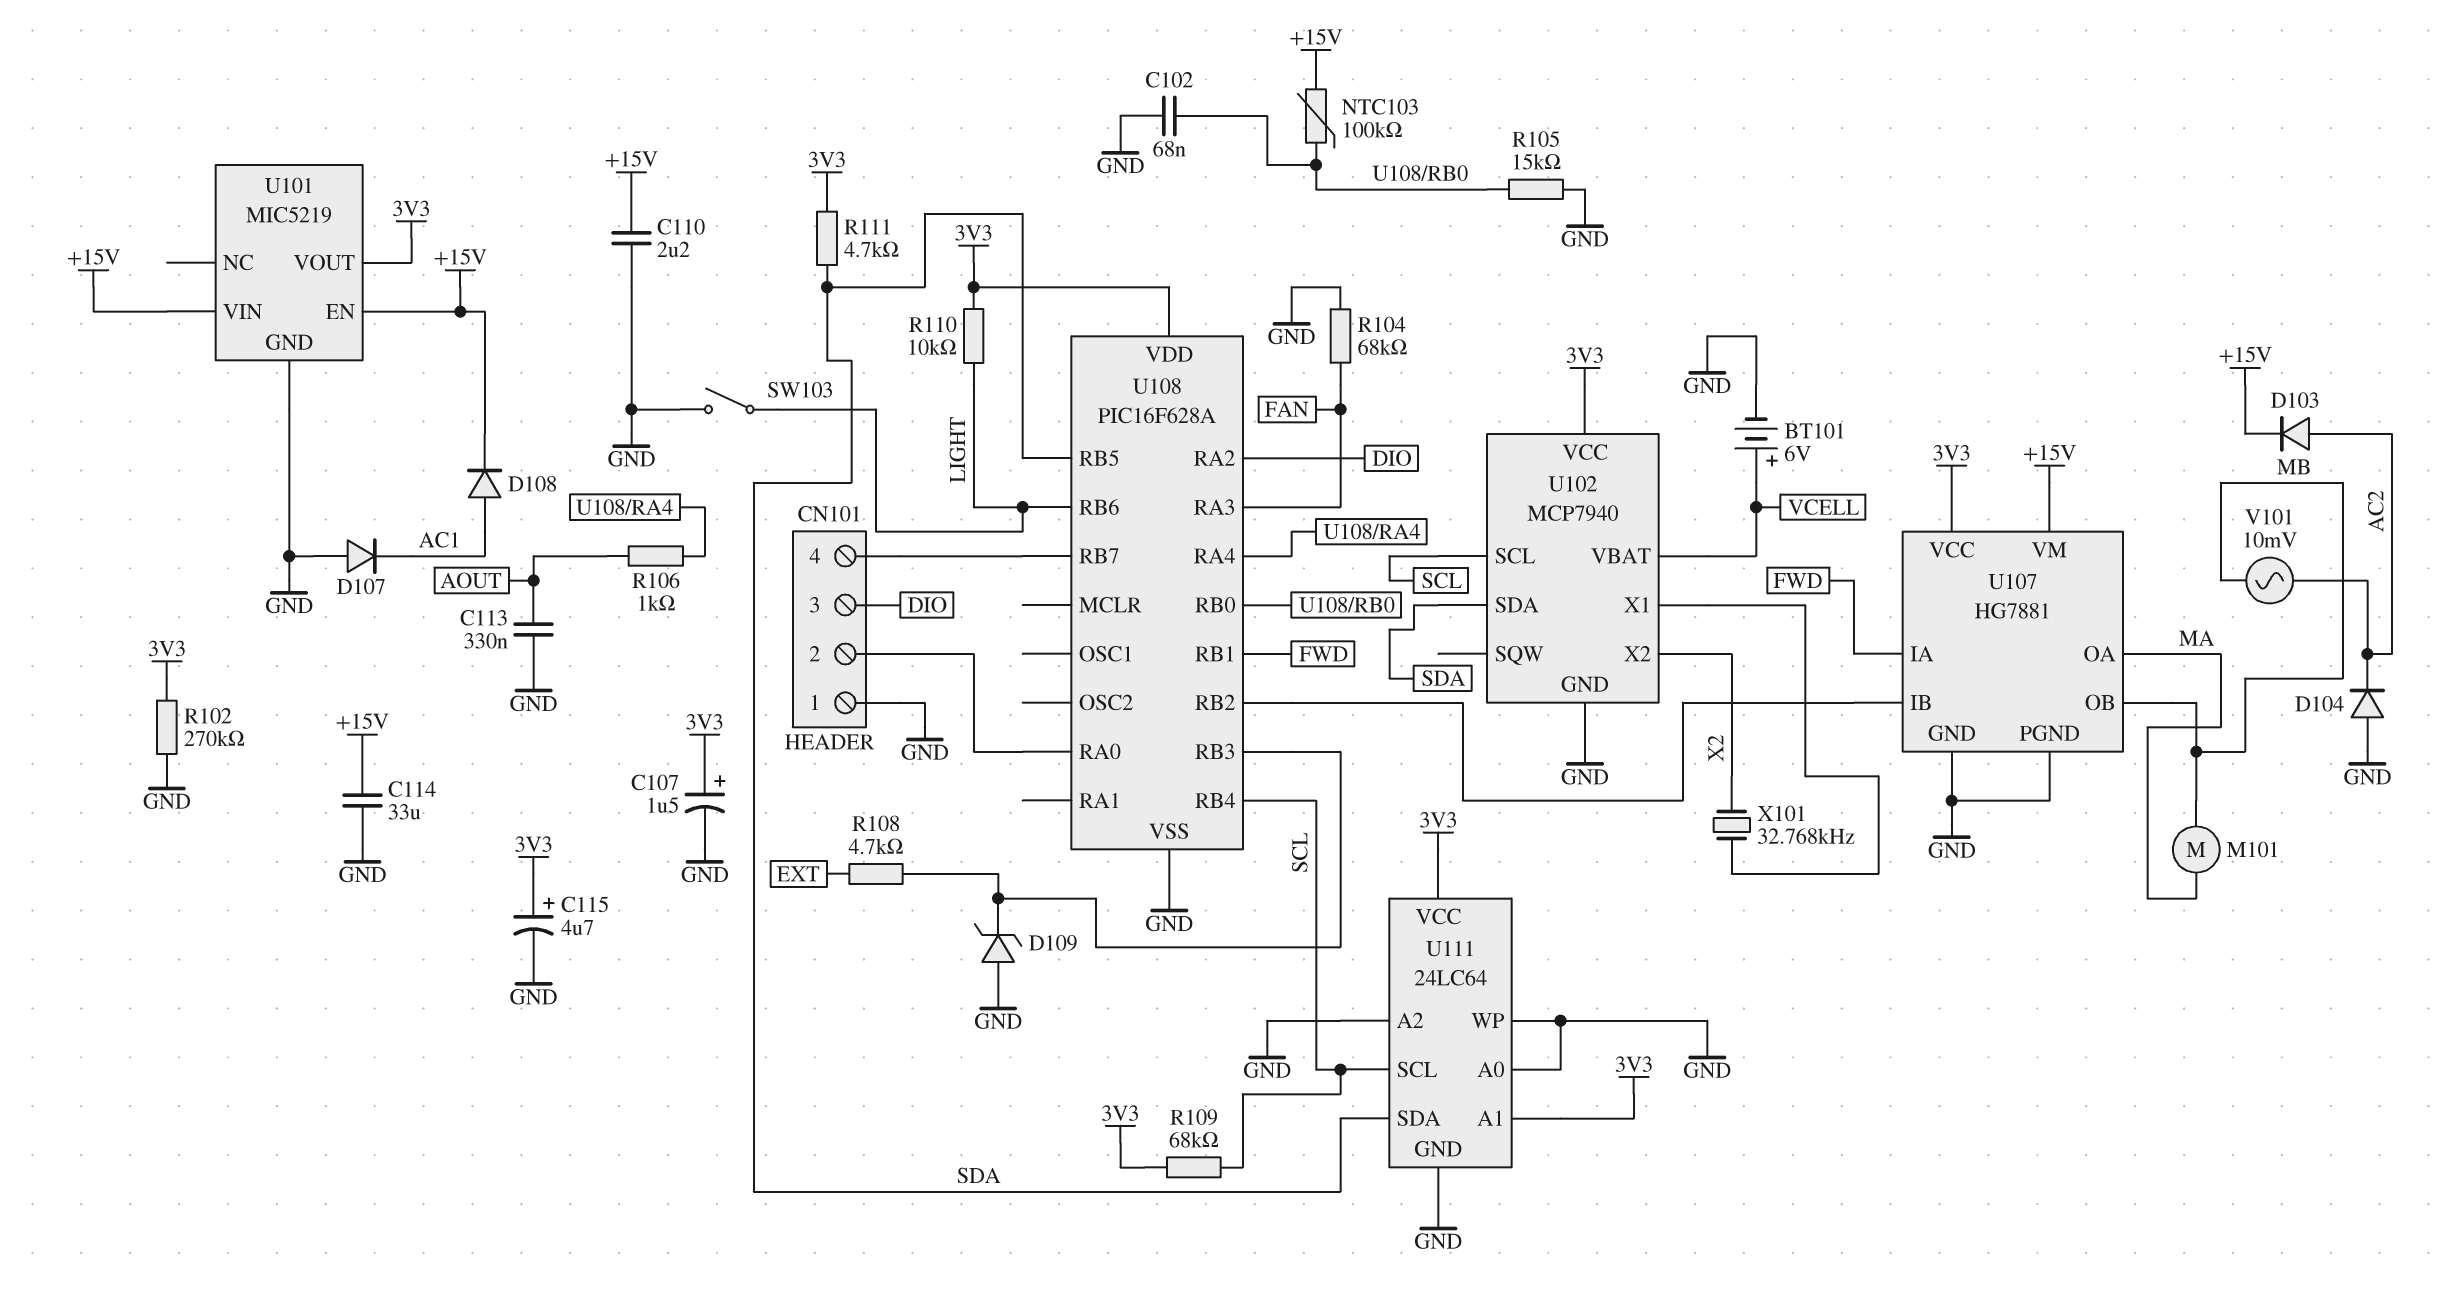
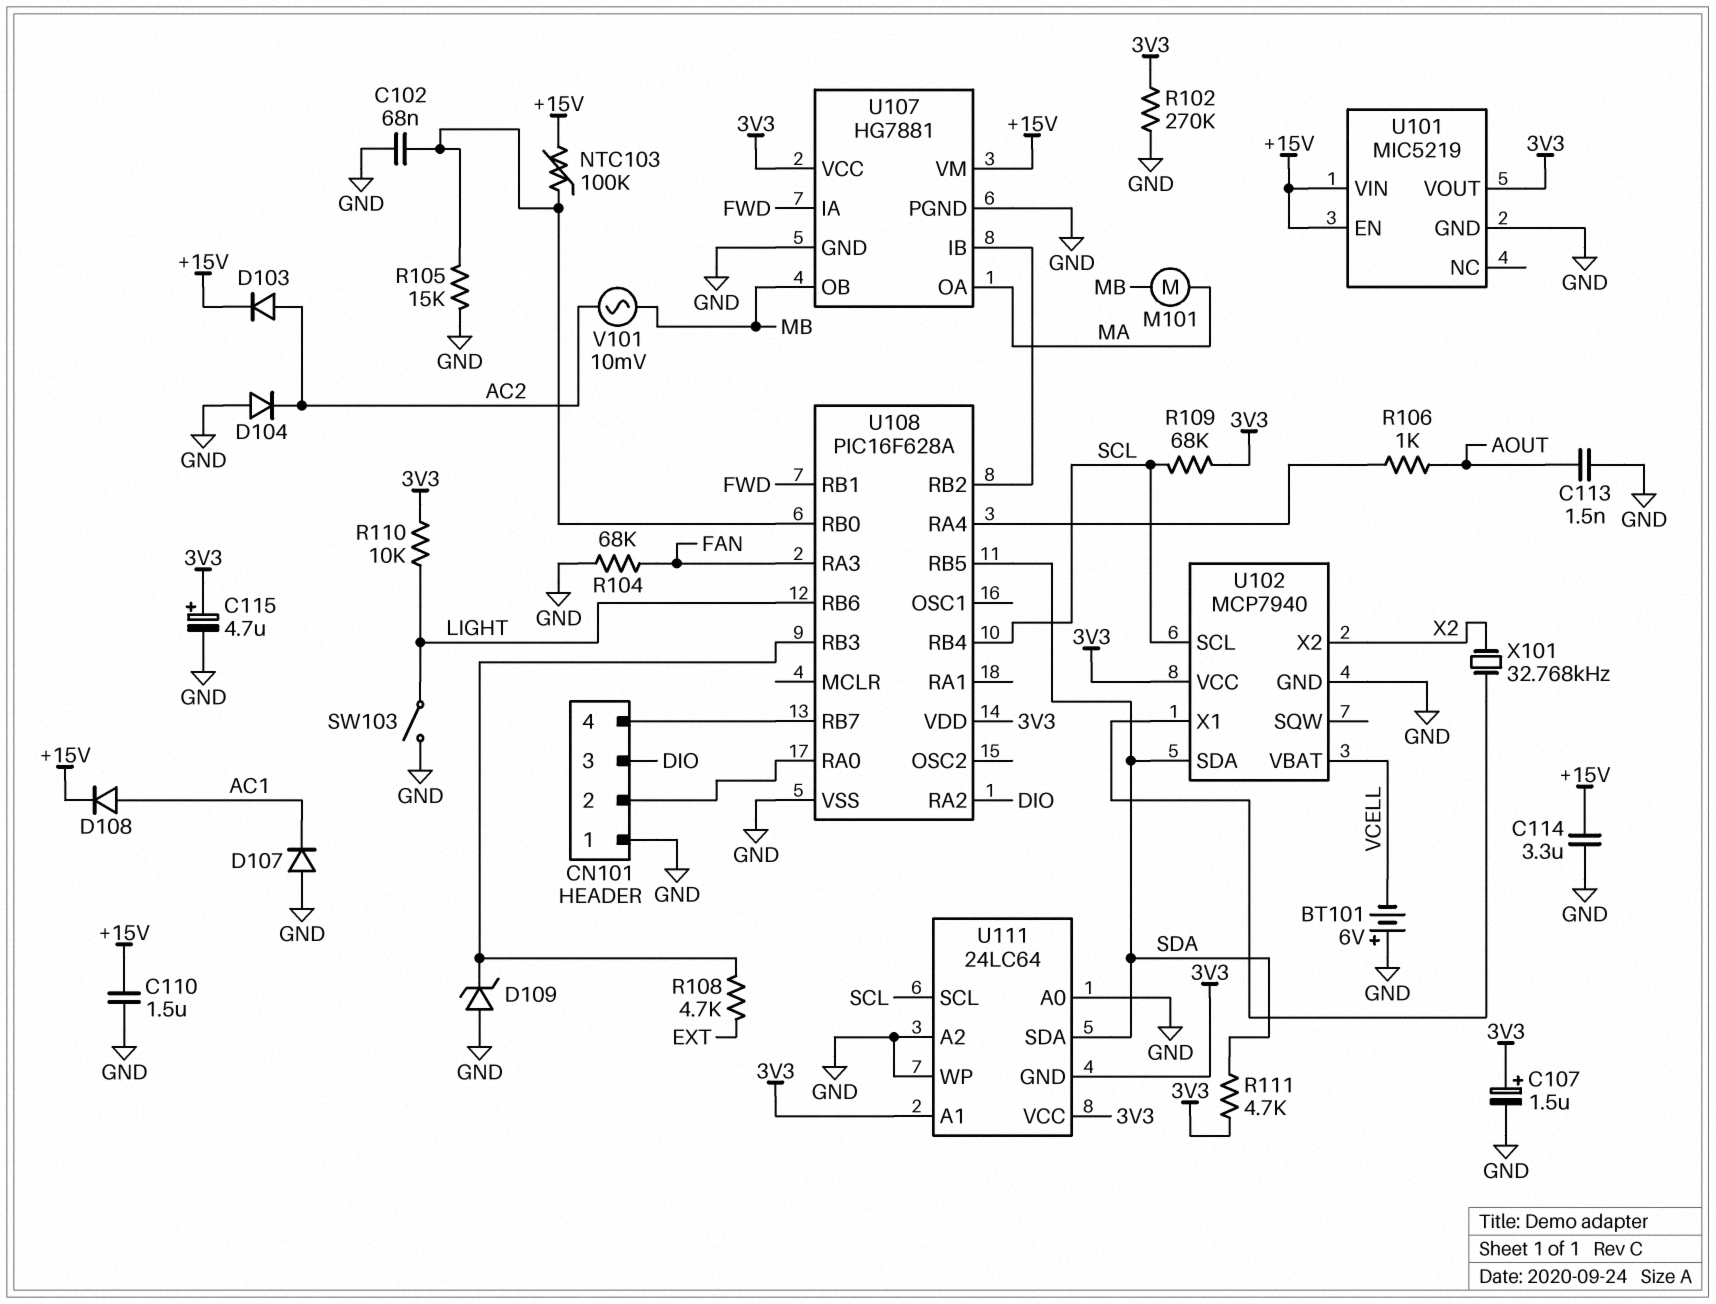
BT101: 6V (plus VCELL, minus GND) -> 6V (plus GND, minus VCELL)
C110: 2.2uF (+15V, GND) -> 1.5uF (+15V, GND)
C113: 330nF (AOUT, GND) -> 1.5nF (AOUT, GND)
C114: 33uF (+15V, GND) -> 3.3uF (+15V, GND)
U111 pin GND: GND -> 3V3

